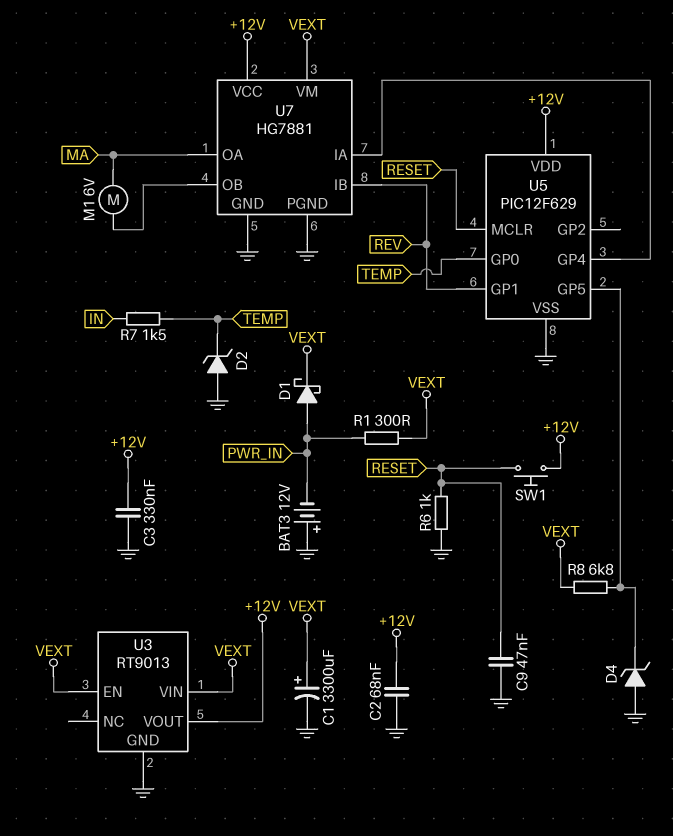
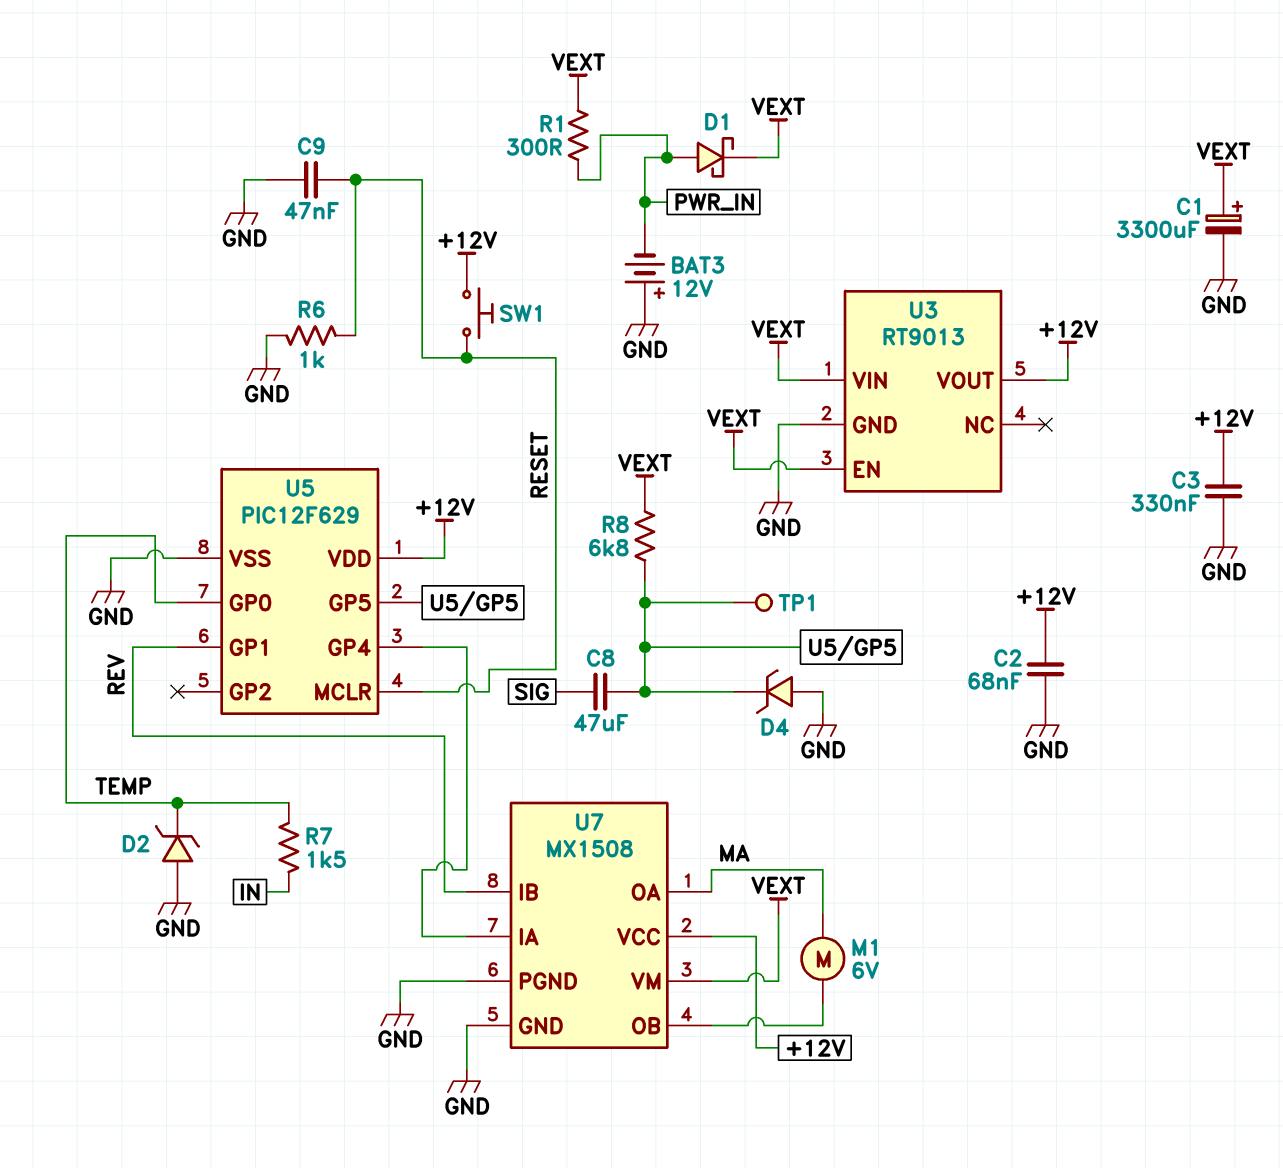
C8: none -> 47uF (SIG, U5/GP5)
TP1: none -> test point (U5/GP5)
U7: HG7881 -> MX1508

